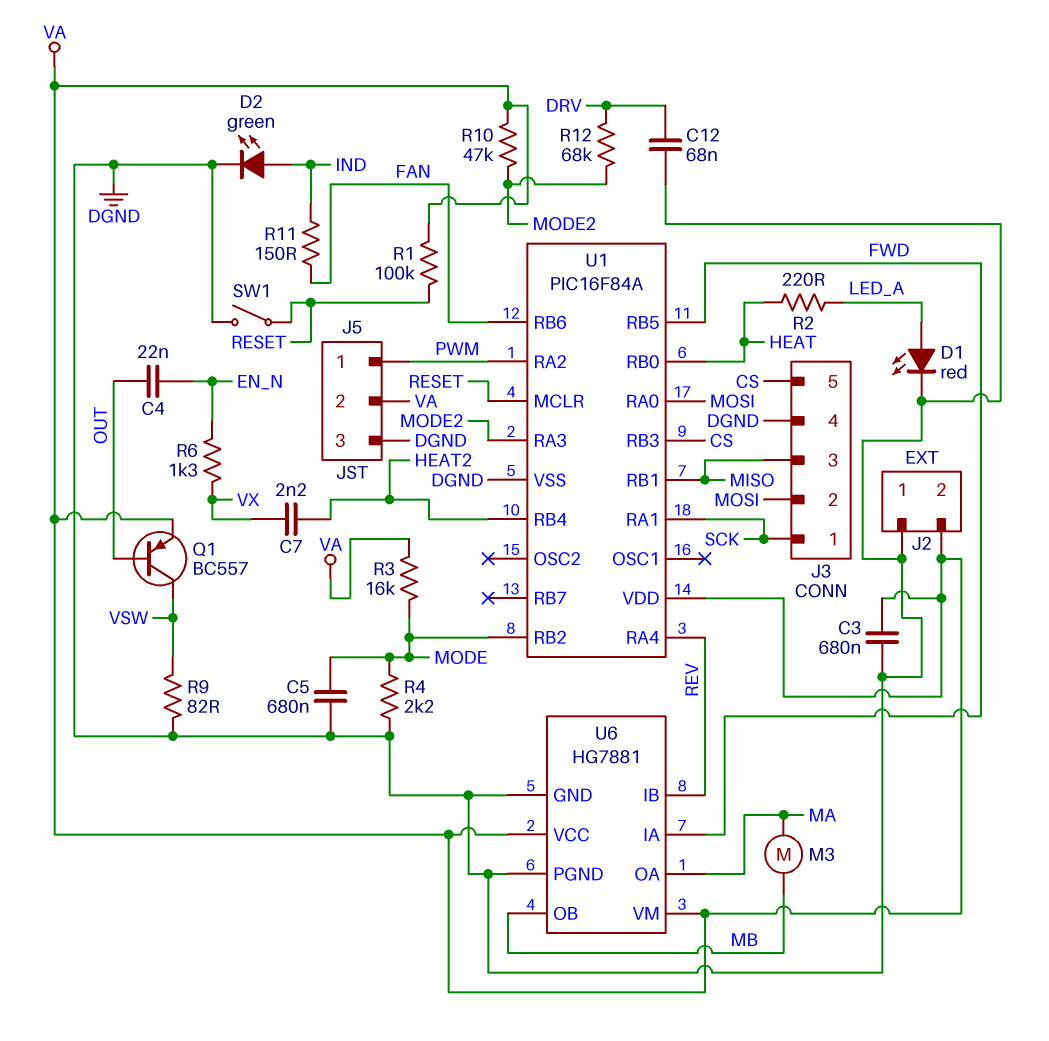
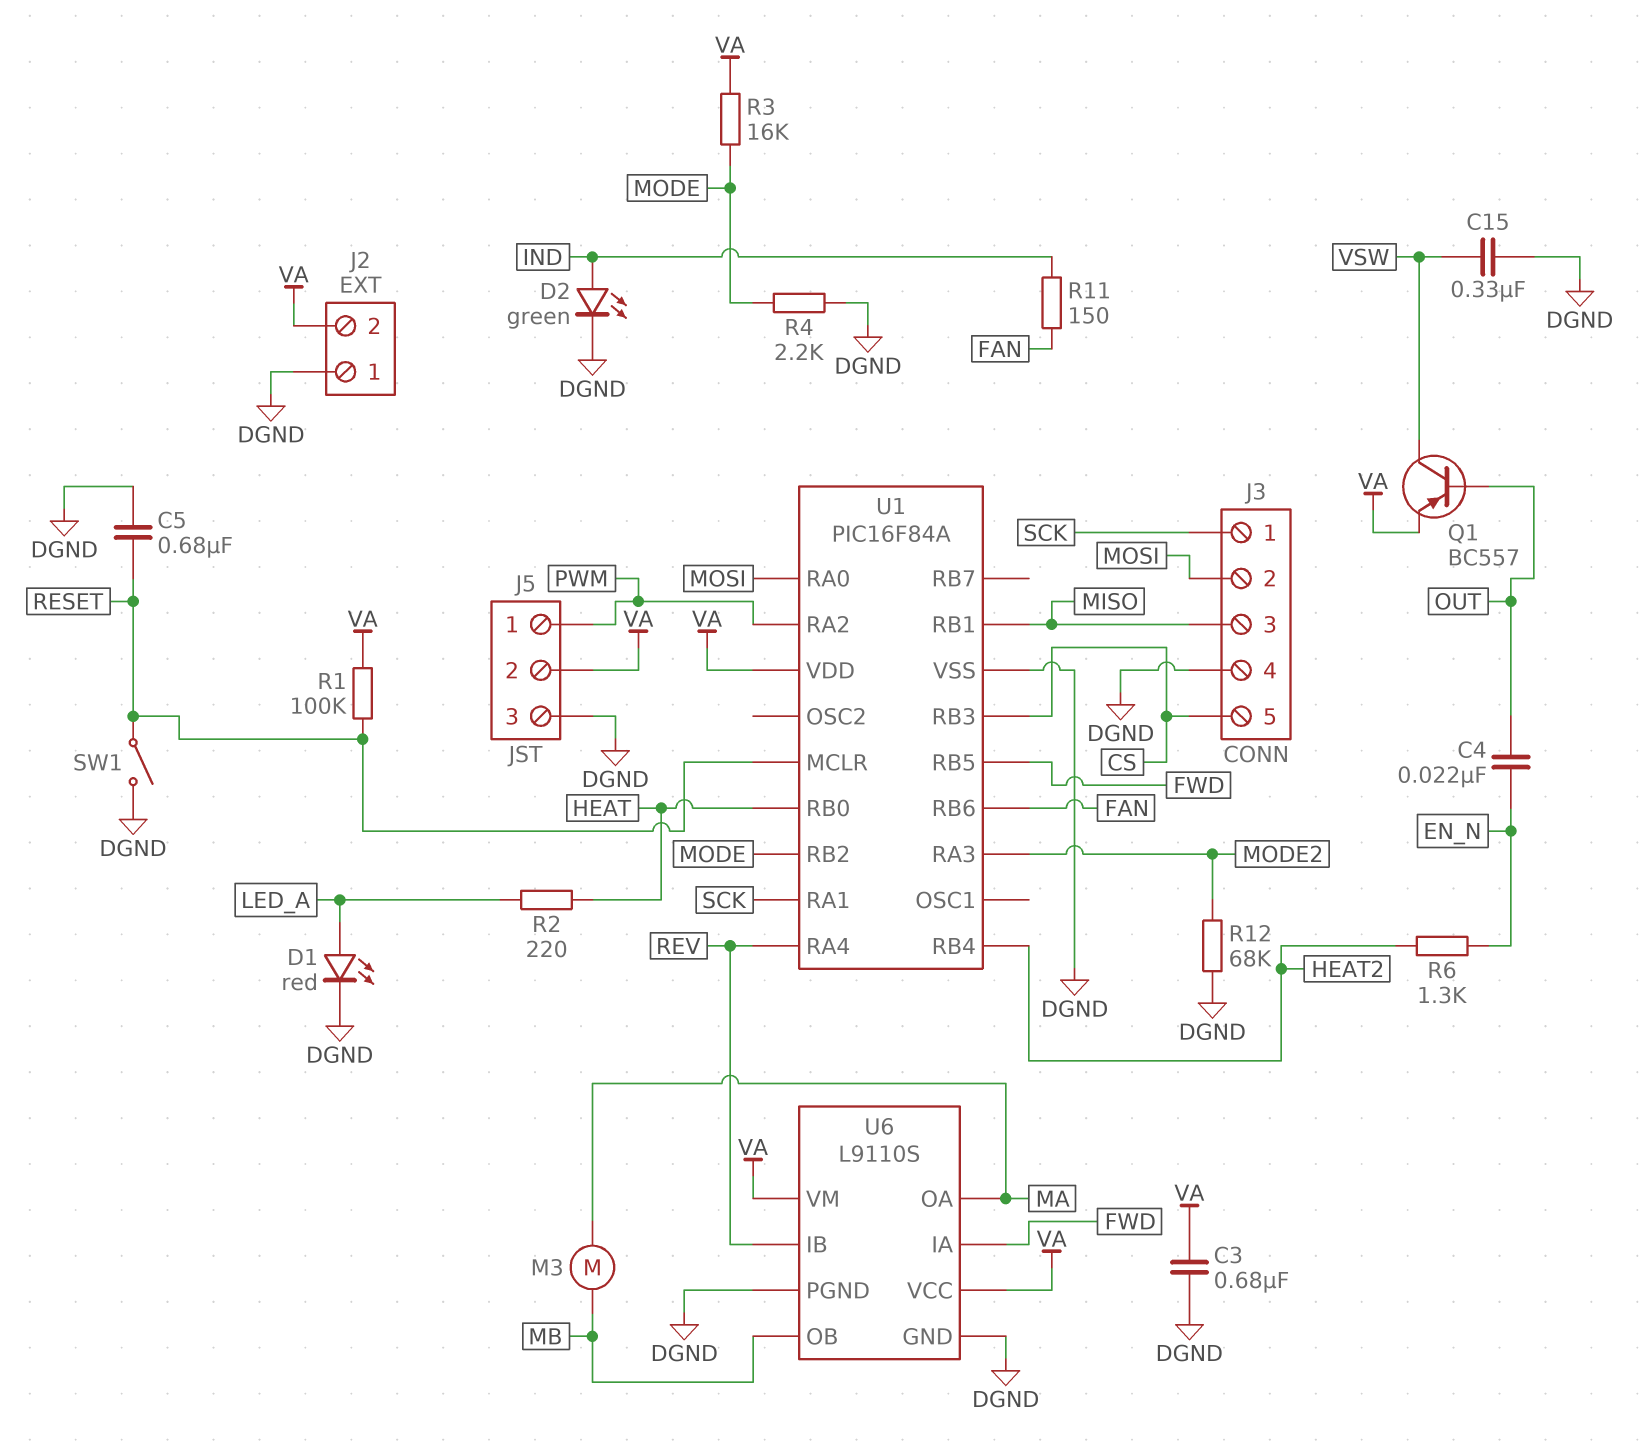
C5: 680nF (DGND, MODE) -> 680nF (DGND, RESET)
C7: 2.2nF (HEAT2, VX) -> none
C12: 68nF (DGND, DRV) -> none
C15: none -> 330nF (DGND, VSW)
R6: 1.3k (EN_N, VX) -> 1.3k (EN_N, HEAT2)
R9: 82 (DGND, VSW) -> none
R10: 47k (MODE2, VA) -> none
R12: 68k (DRV, MODE2) -> 68k (DGND, MODE2)
U6: HG7881 -> L9110S

